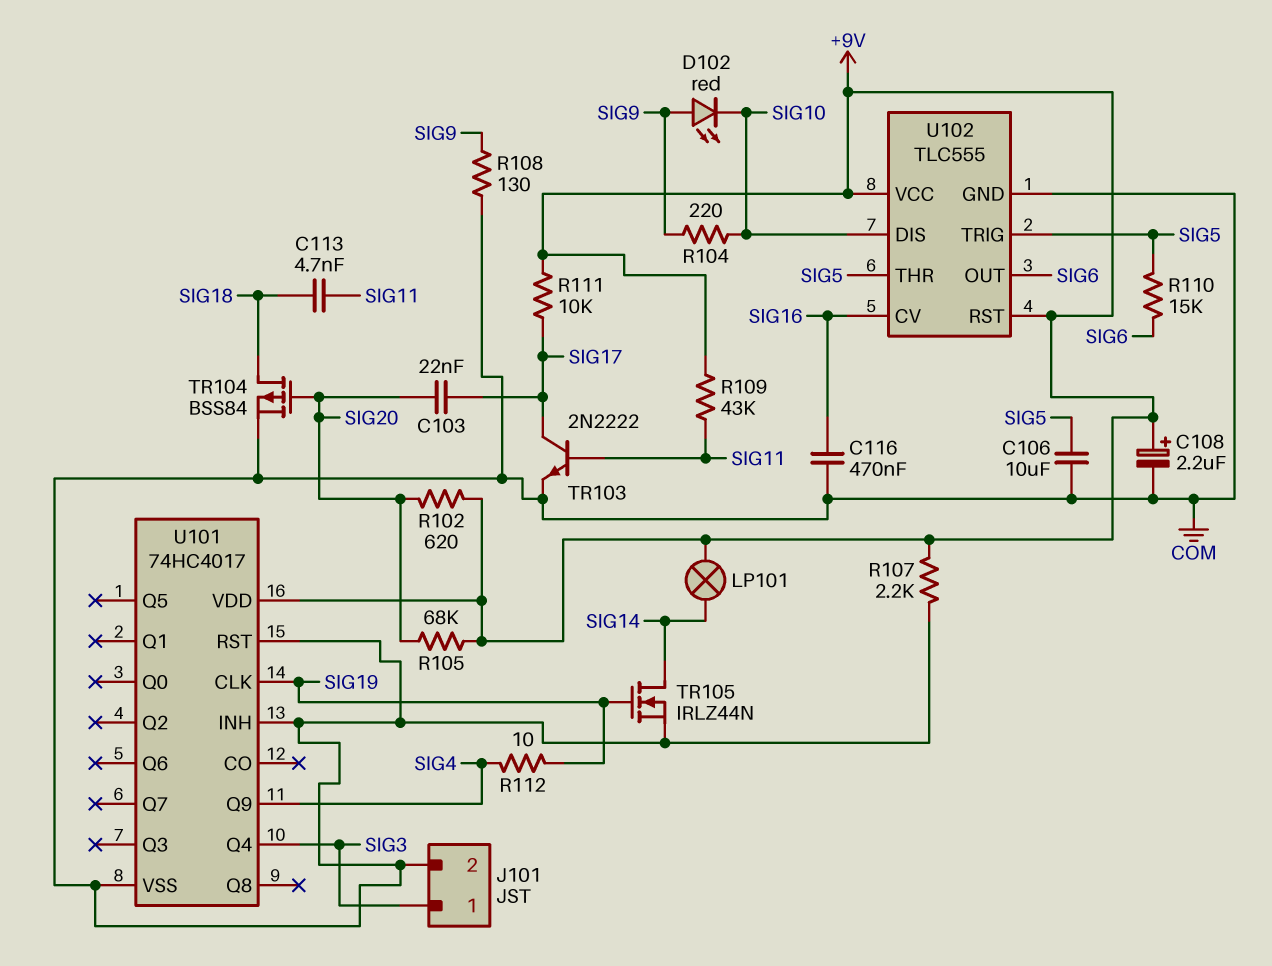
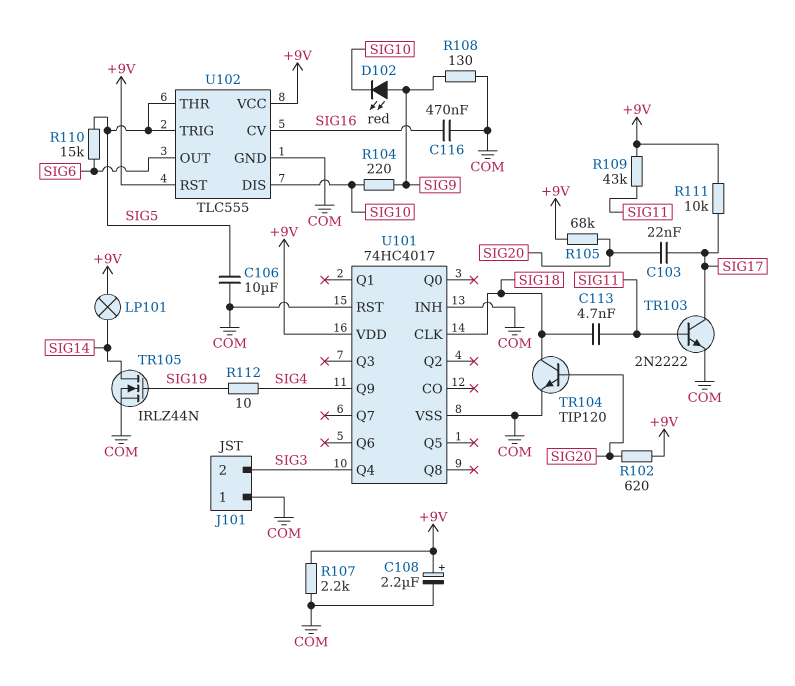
J101 pin 1: SIG3 -> COM
J101 pin 2: COM -> SIG3
TR104: PMOS BSS84 (G SIG20, D SIG18, S COM) -> NPN TIP120 (B SIG20, C SIG18, E COM)
U101 pin CLK: SIG19 -> SIG18

